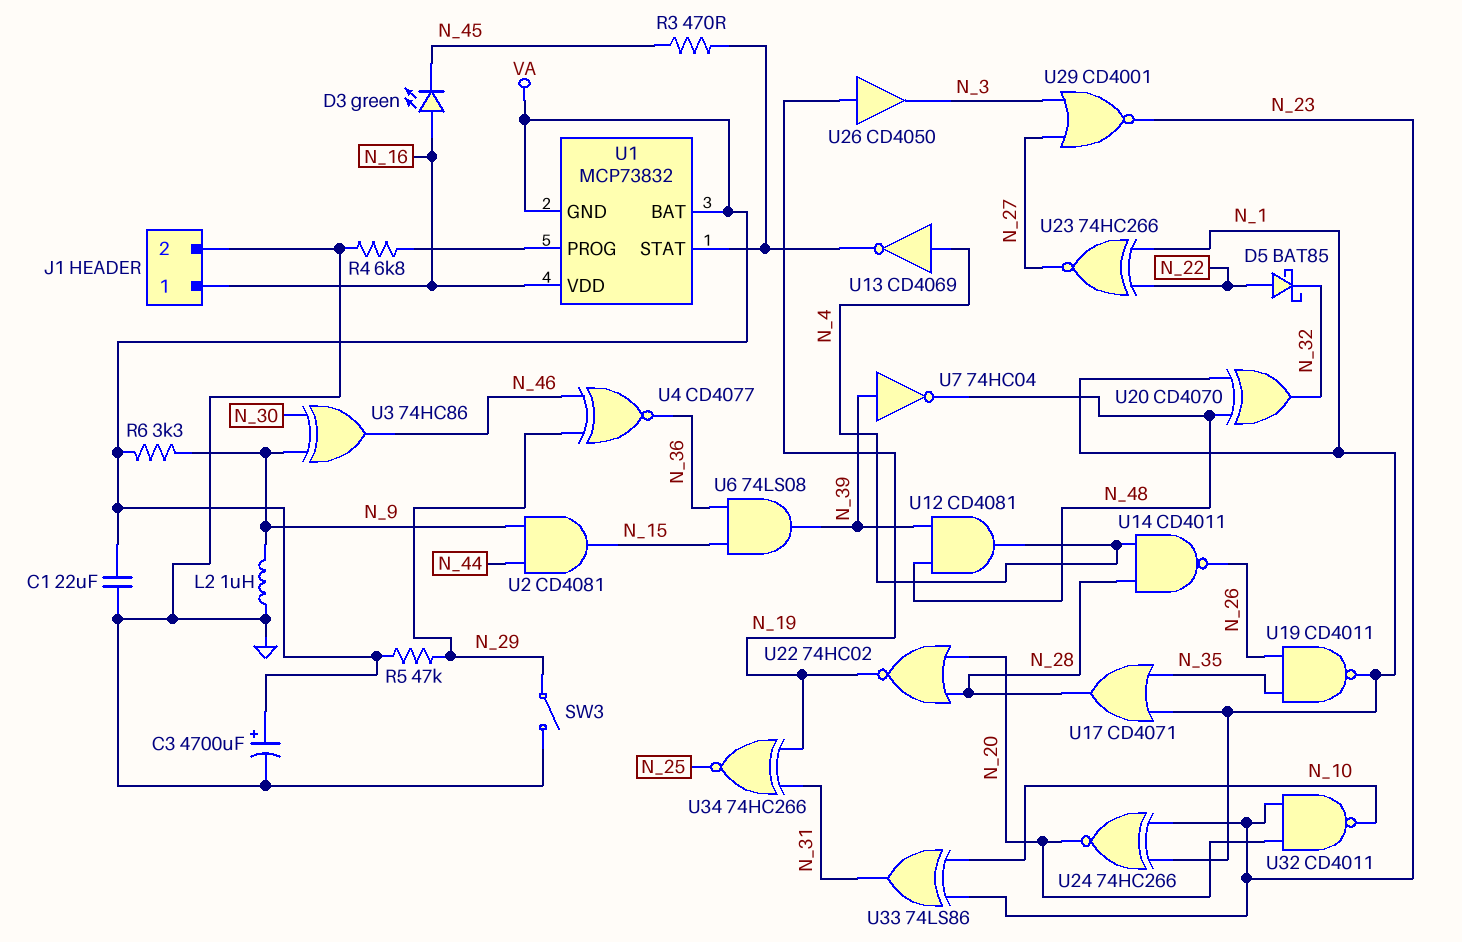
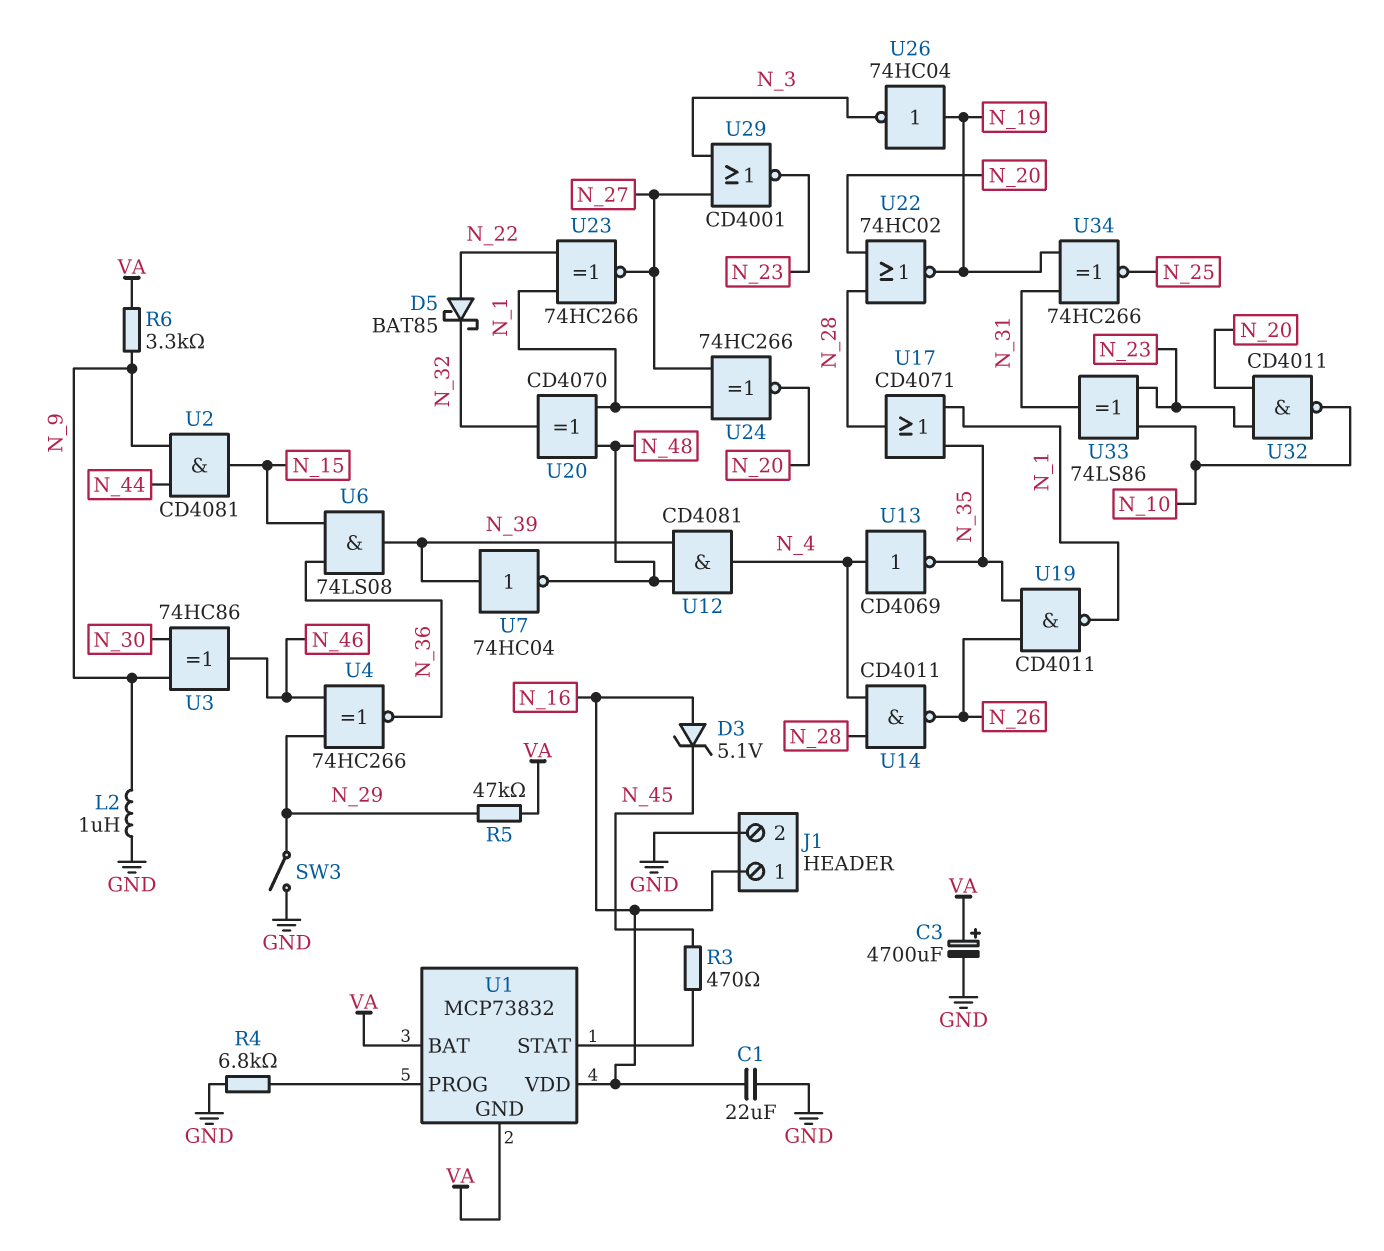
C1: 22uF (GND, VA) -> 22uF (GND, N_16)
D3: LED green (A N_16, K N_45) -> zener 5.1V (A N_16, K N_45)
U4: XNOR CD4077 (in N_29, in N_46, out N_36) -> XNOR 74HC266 (in N_29, in N_46, out N_36)
U13: NOT CD4069 (in N_4, out U1/STAT) -> NOT CD4069 (in N_4, out N_35)
U24: XNOR 74HC266 (in N_1, in N_23, out N_20) -> XNOR 74HC266 (in N_1, in N_27, out N_20)
U26: buffer CD4050 (in N_19, out N_3) -> NOT 74HC04 (in N_19, out N_3)

